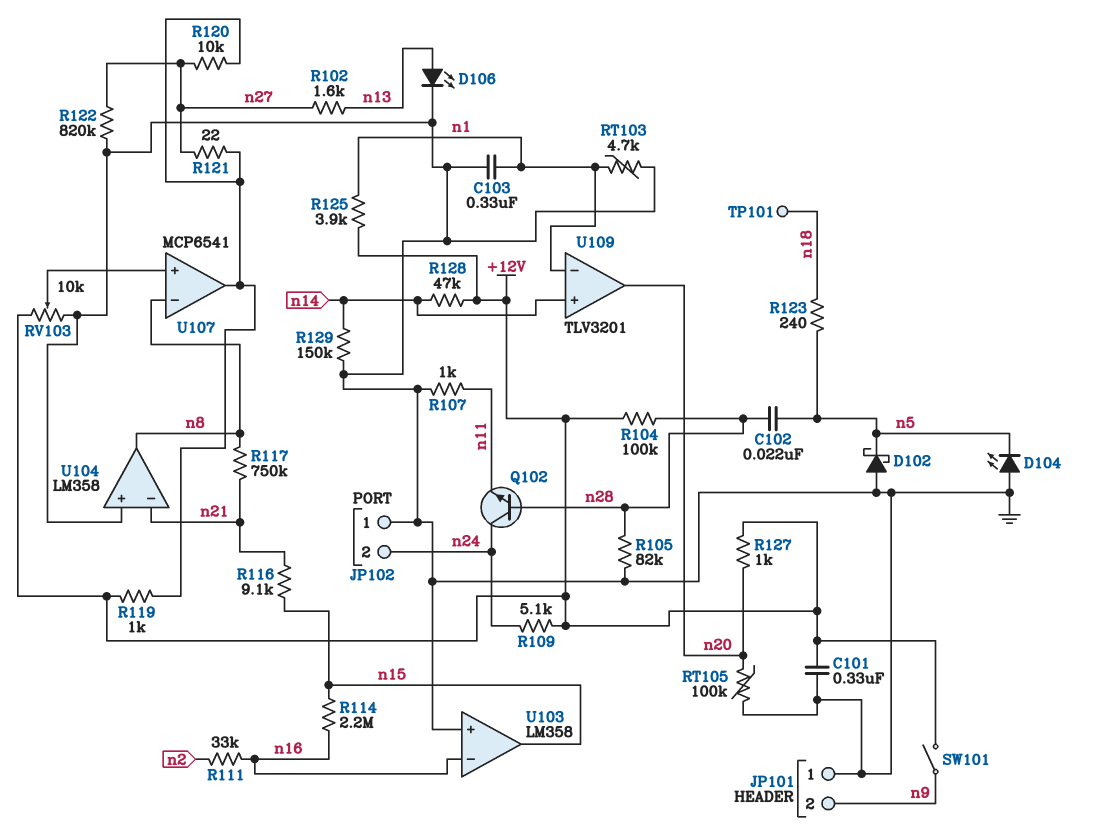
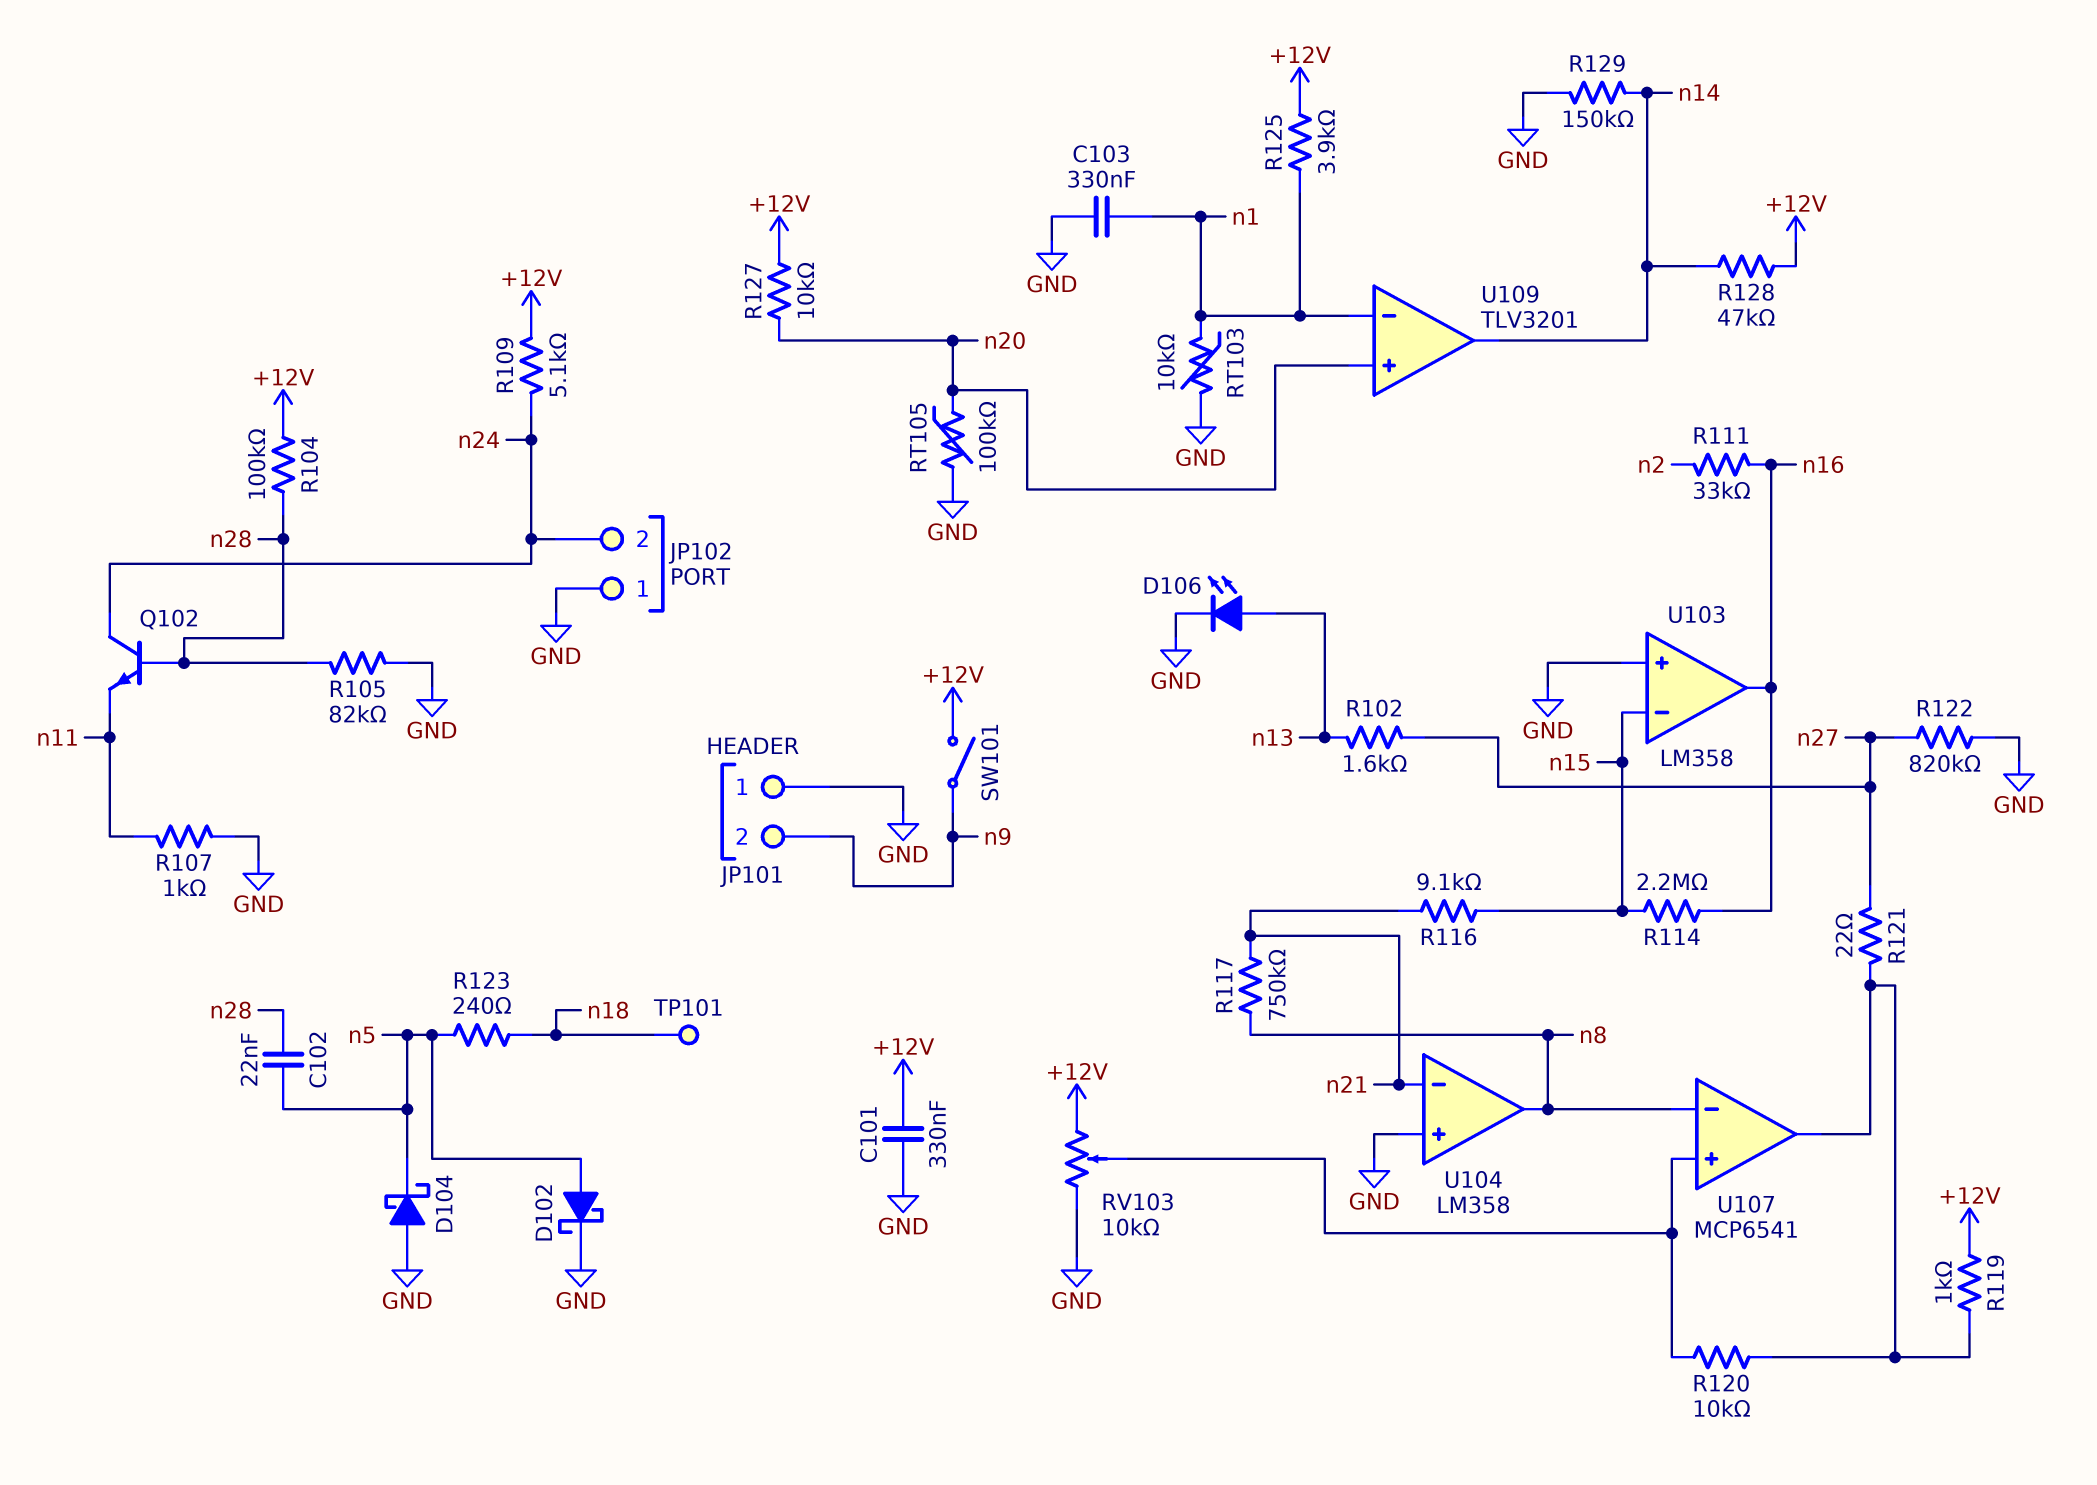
D102: schottky (A GND, K n5) -> schottky (A n5, K GND)
D104: LED (A GND, K n5) -> schottky (A GND, K n5)
R120: 10k (U107/out, n27) -> 10k (U107/in+, U107/out)
R127: 1k (+12V, n20) -> 10k (+12V, n20)
RT103: 4.7k (GND, n1) -> 10k (GND, n1)
U103 pin in-: n16 -> n15
U103 pin out: n15 -> n16
U109 pin in+: n14 -> n20
U109 pin out: n20 -> n14

